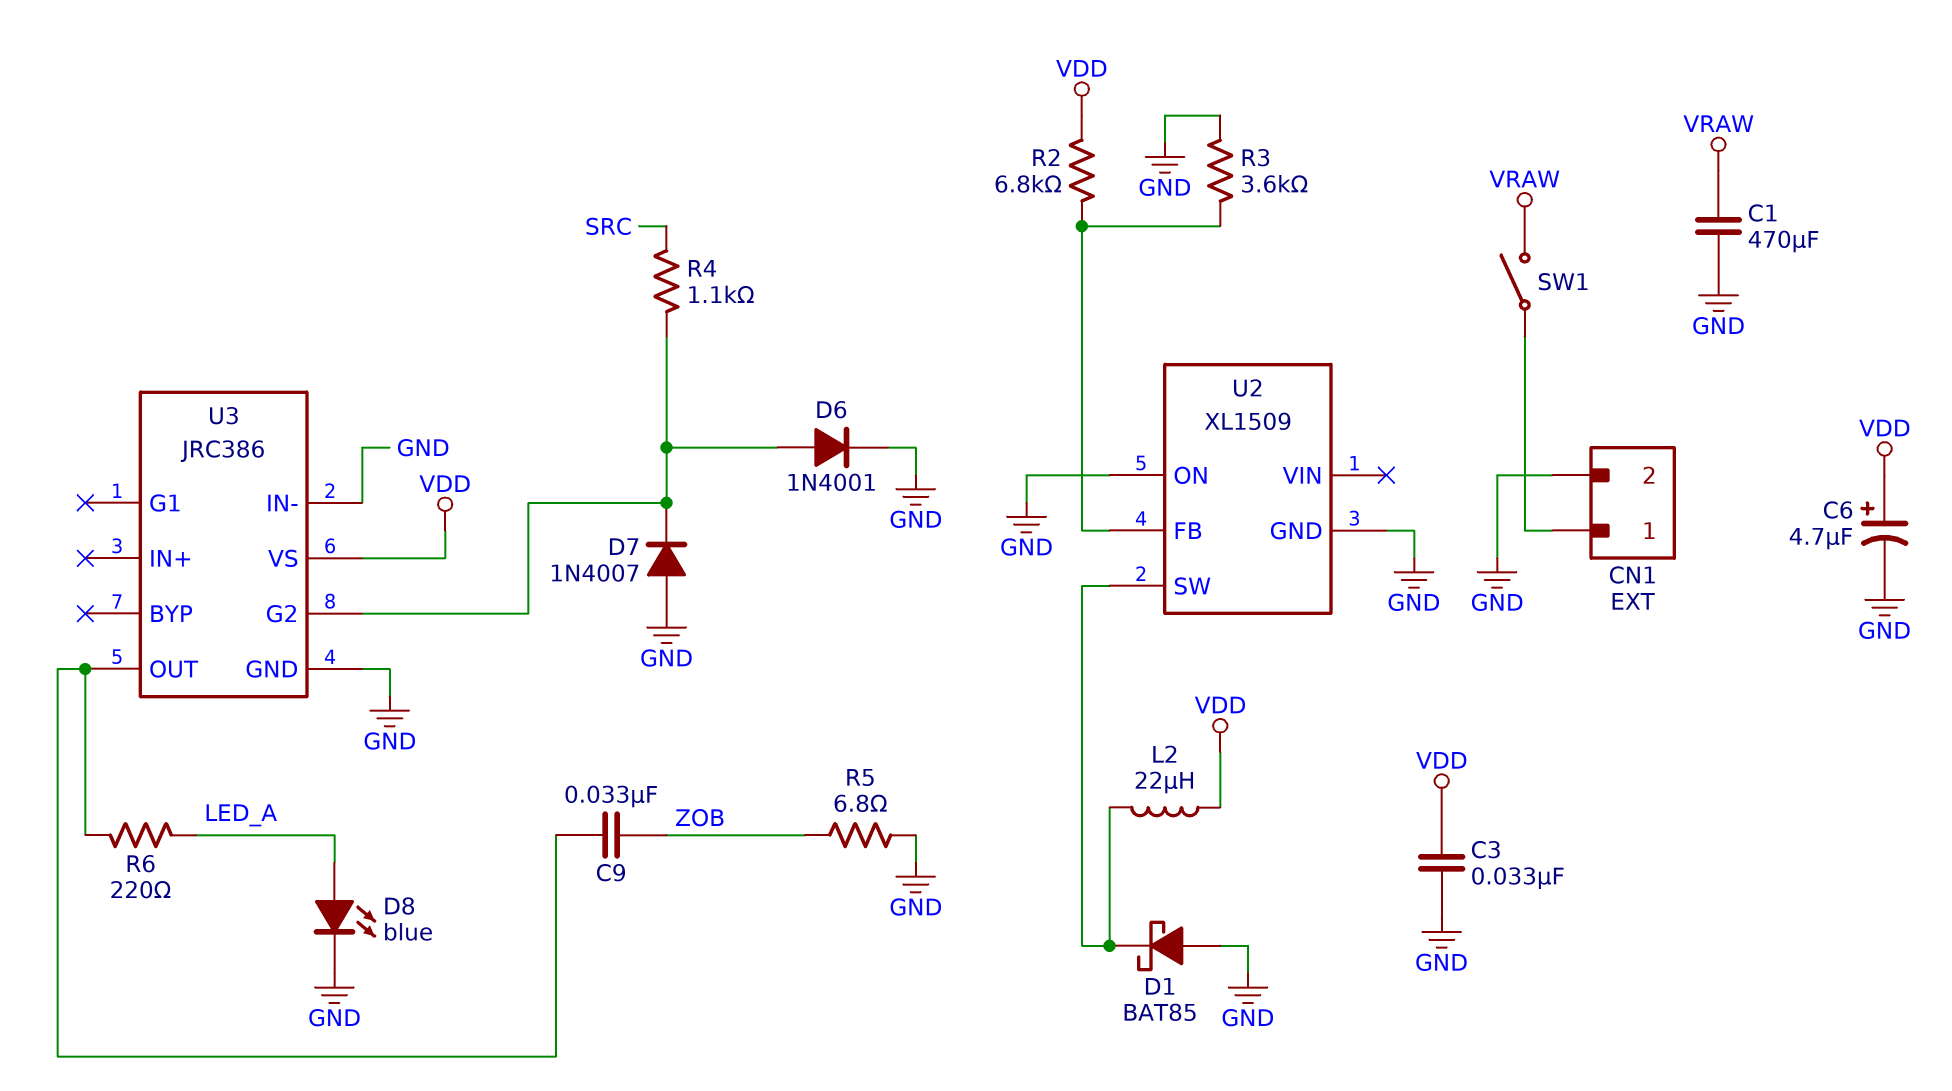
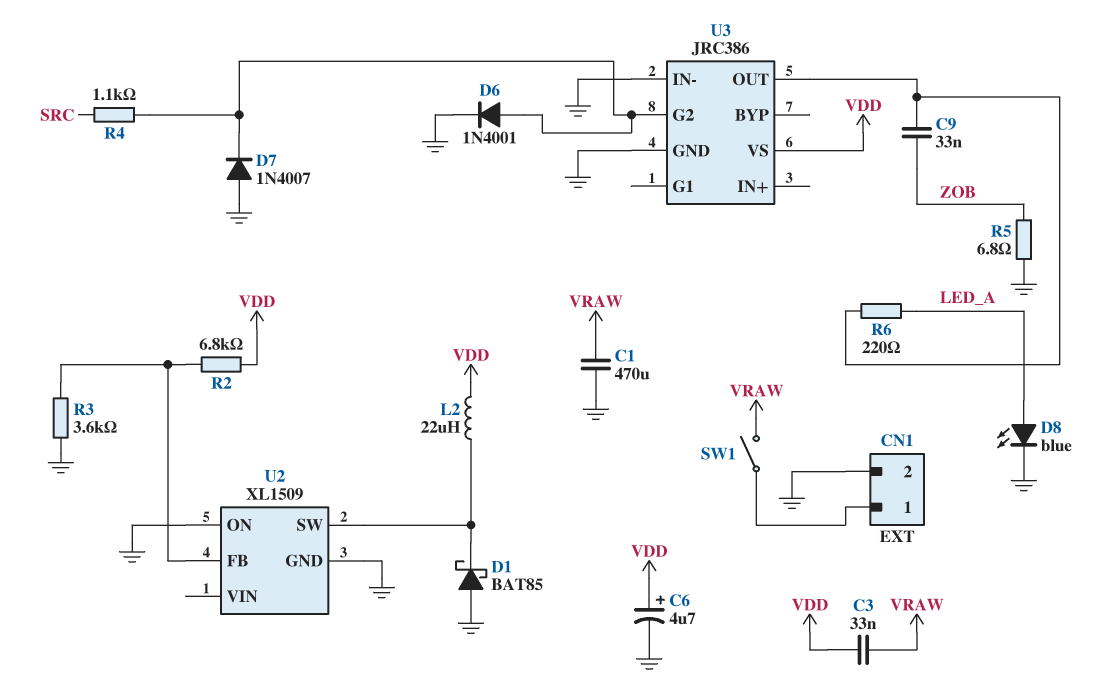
C3: 33nF (GND, VDD) -> 33nF (VDD, VRAW)

